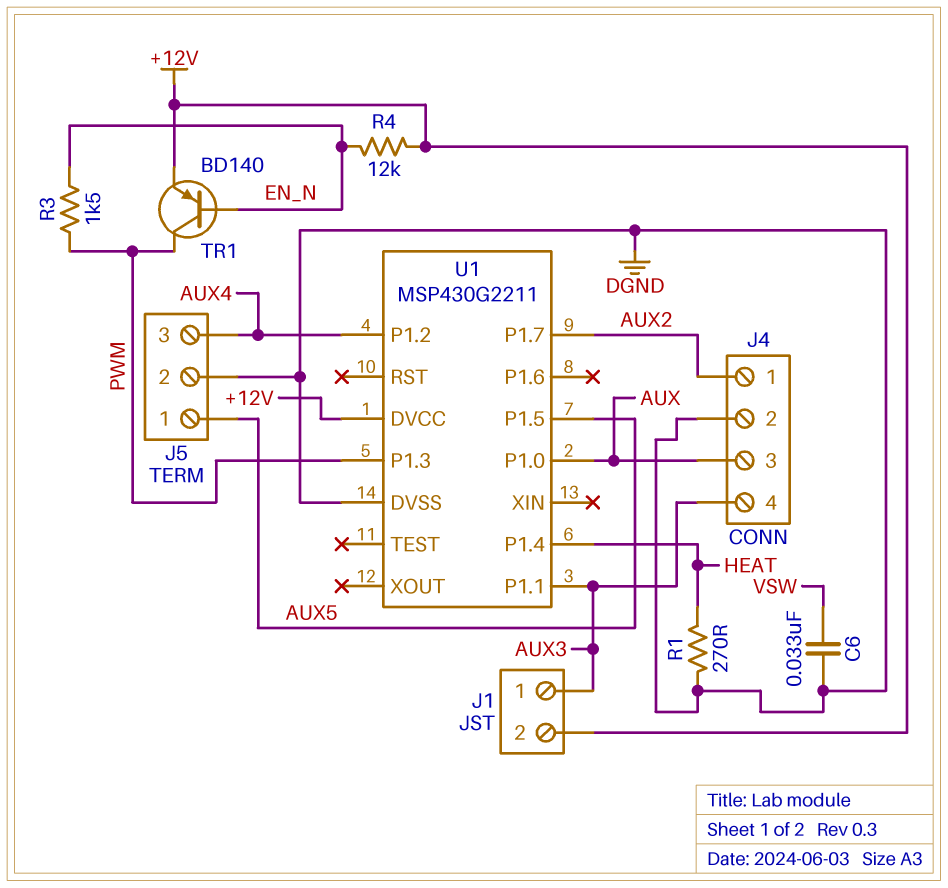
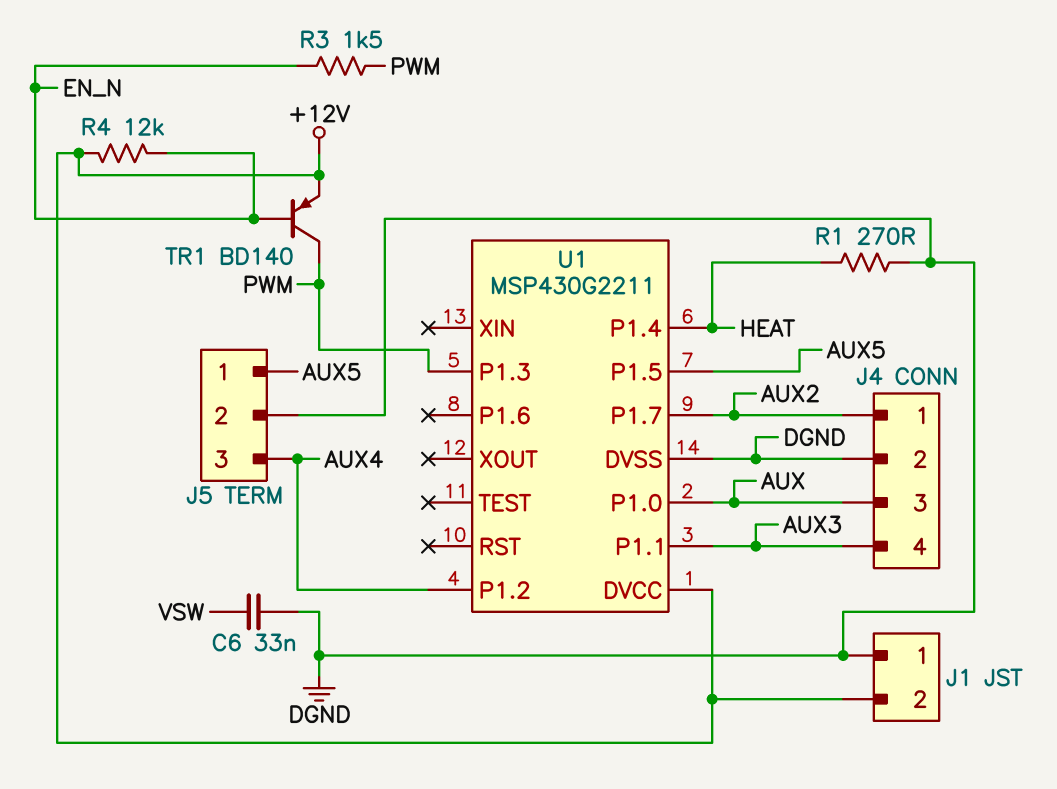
J1 pin 1: AUX3 -> DGND

